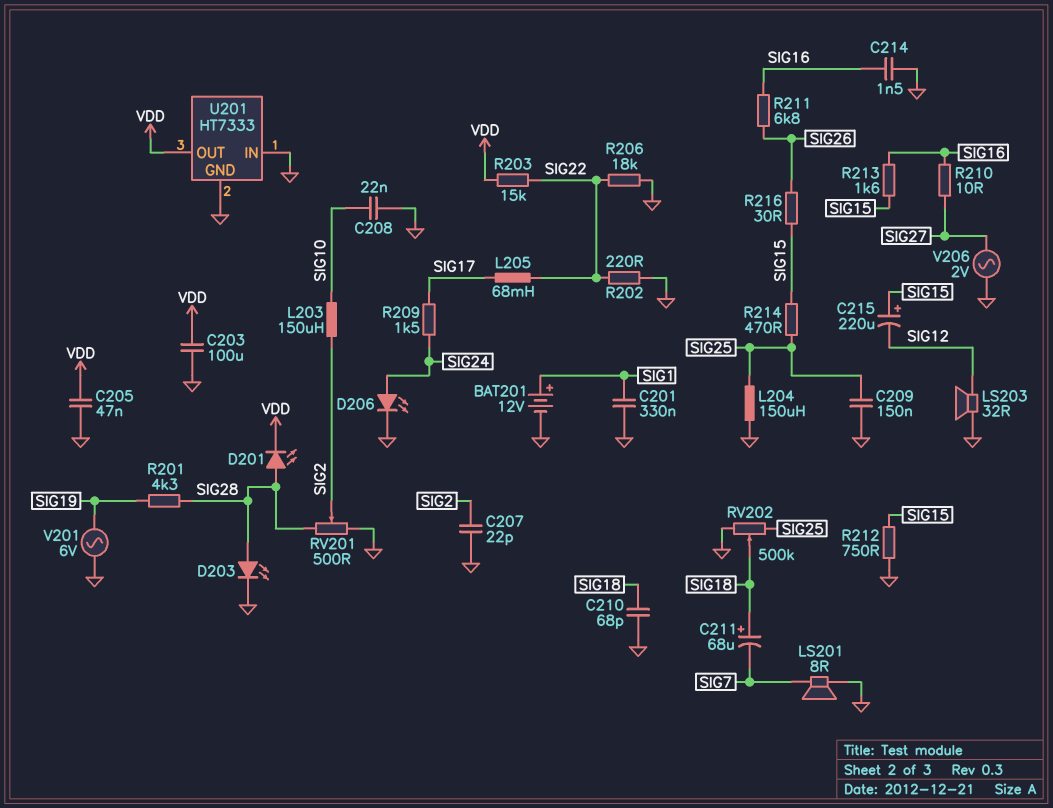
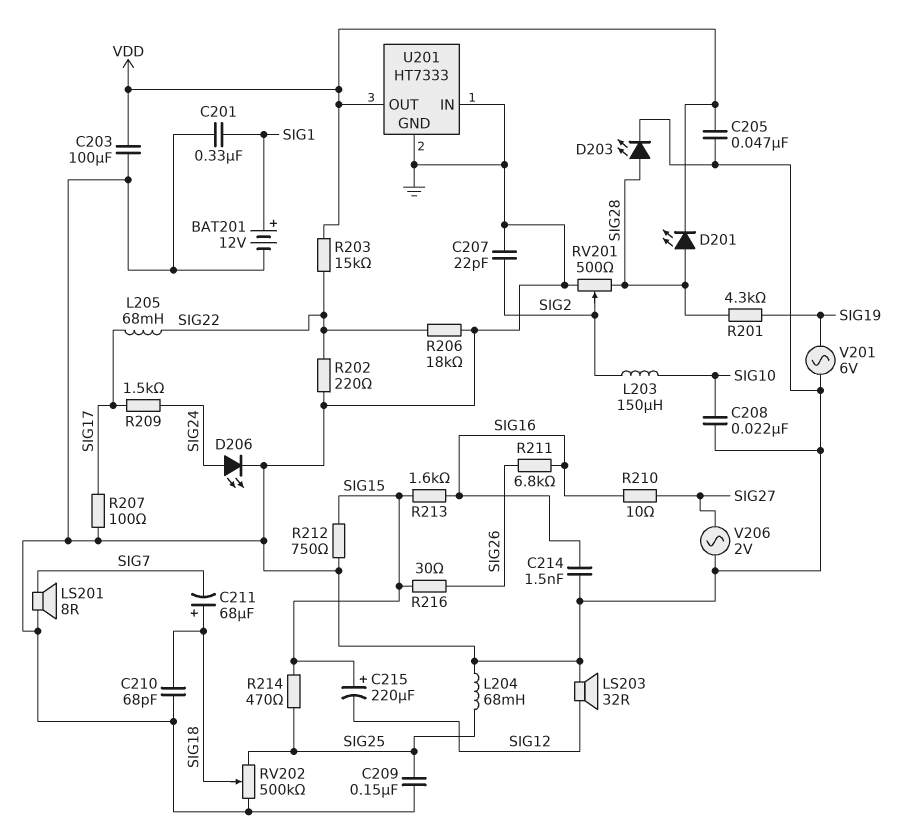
L204: 150uH (GND, SIG25) -> 68mH (GND, SIG25)
R207: none -> 100 (GND, SIG17)

